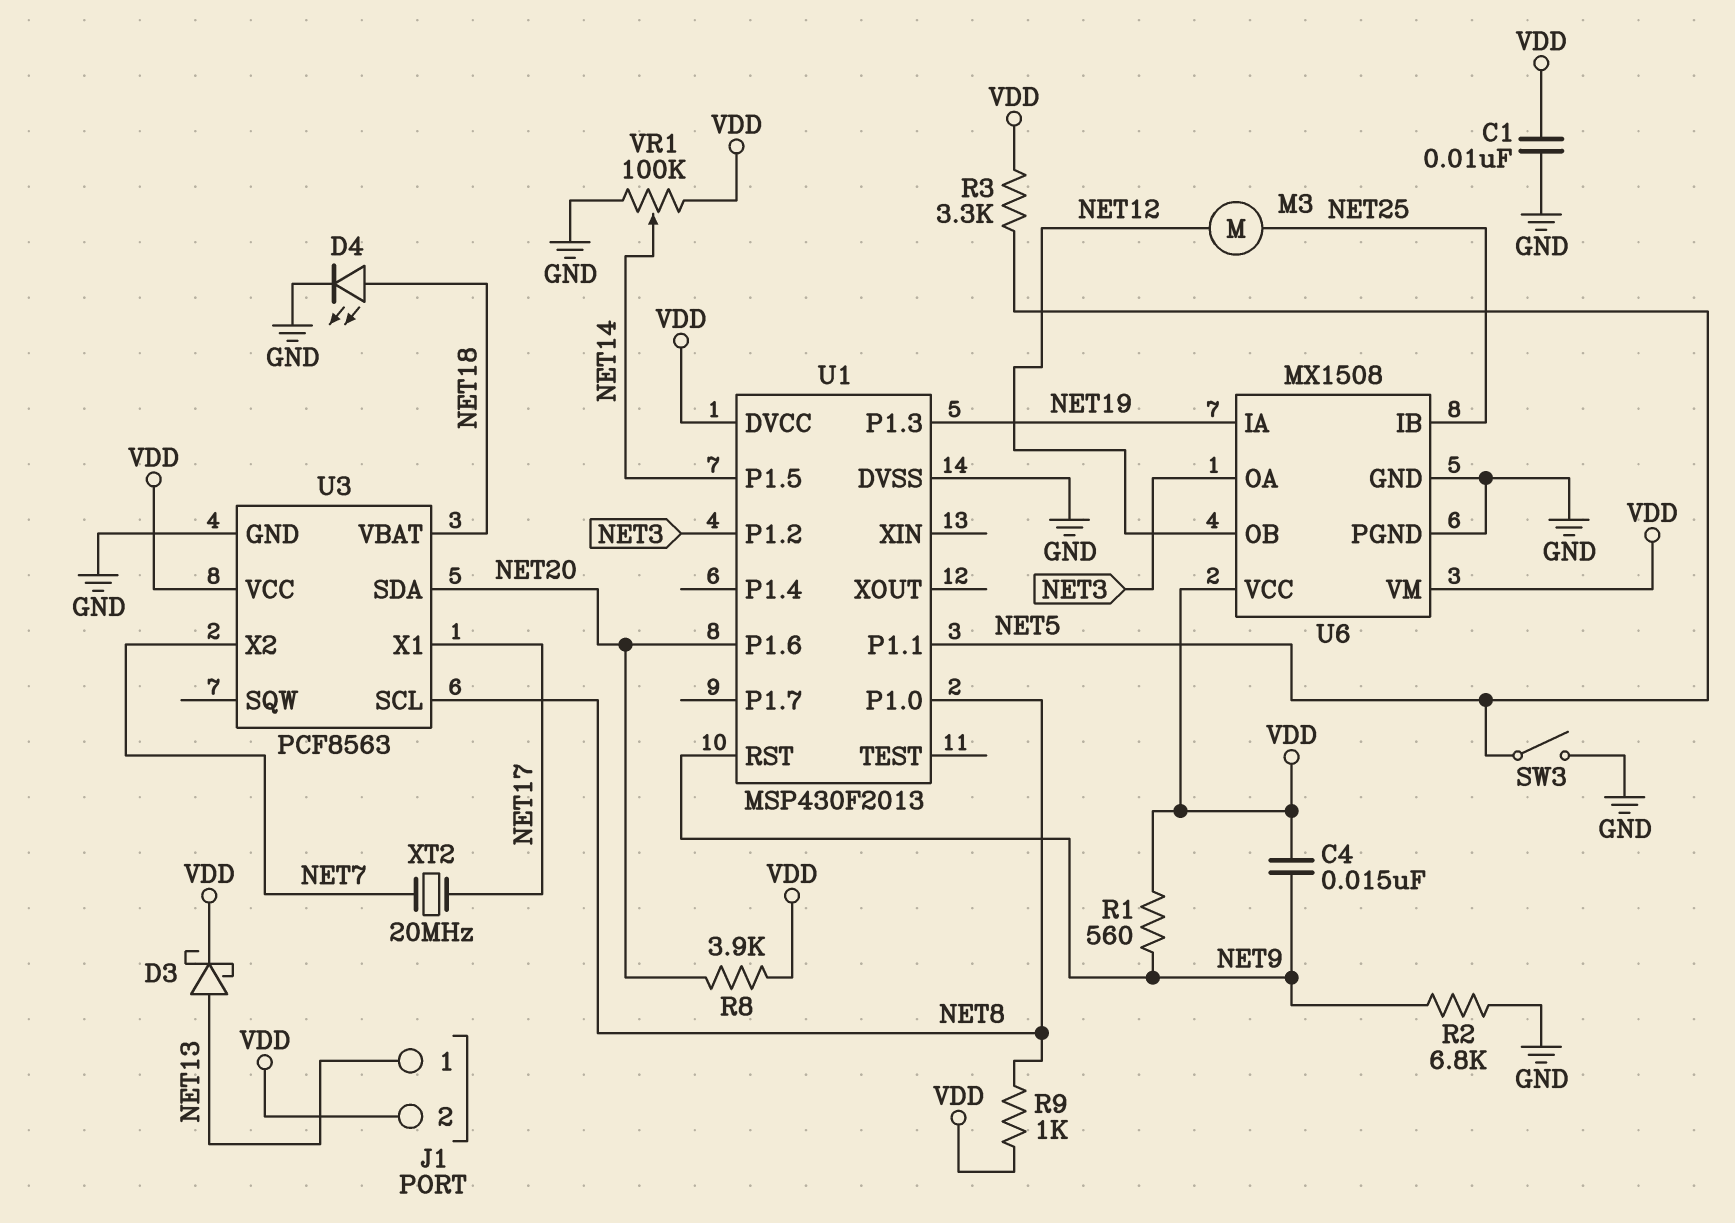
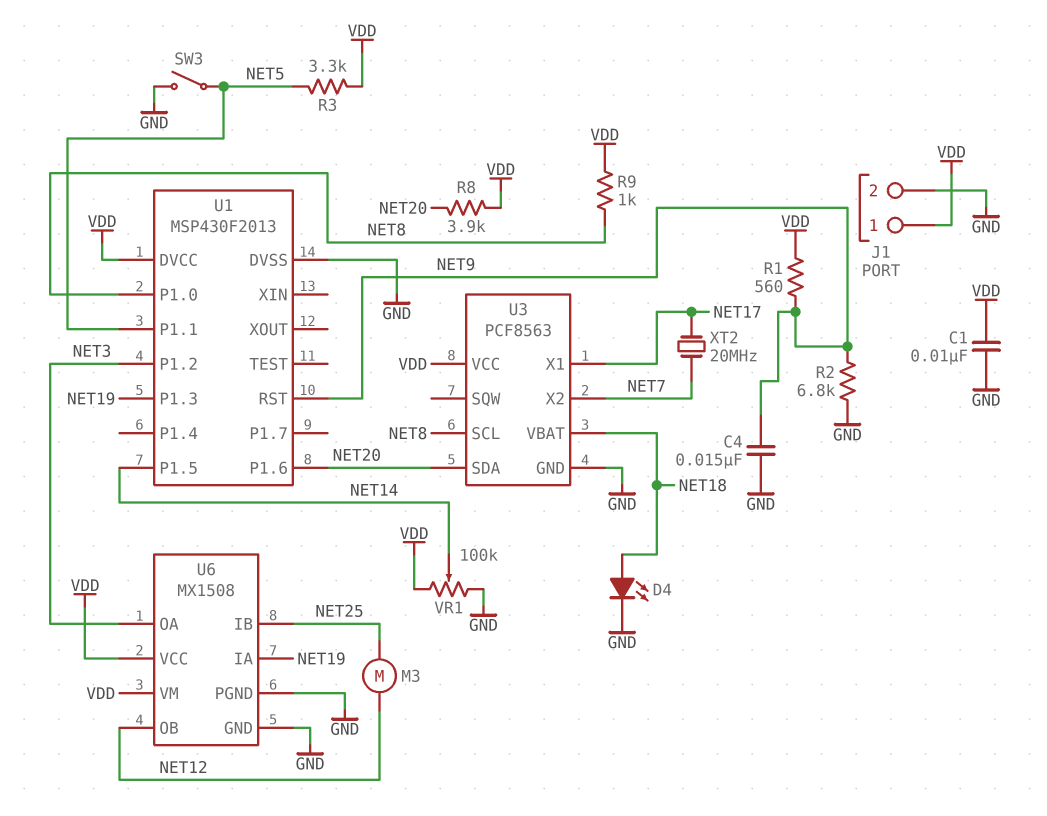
C4: 15nF (NET9, VDD) -> 15nF (GND, NET9)
D3: schottky (A NET13, K VDD) -> none
J1 pin 1: NET13 -> VDD
J1 pin 2: VDD -> GND

